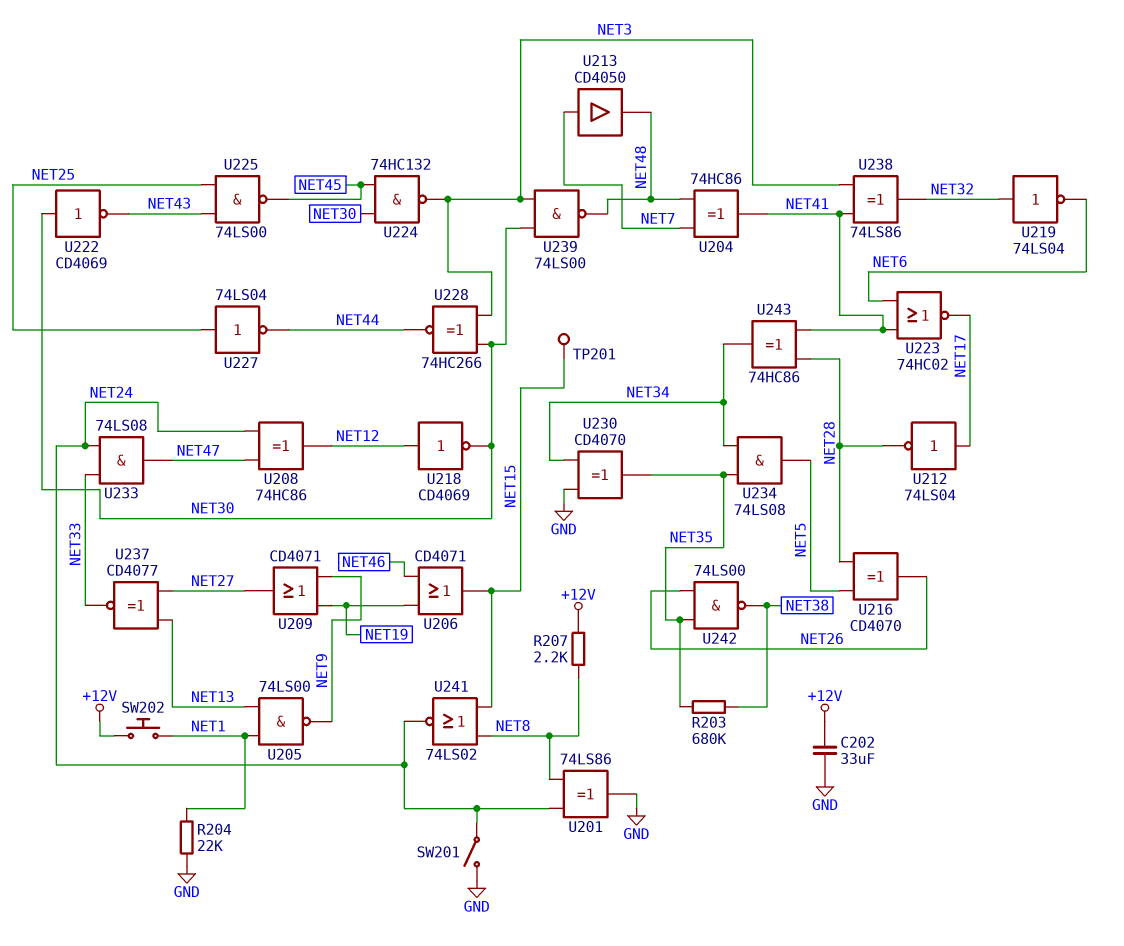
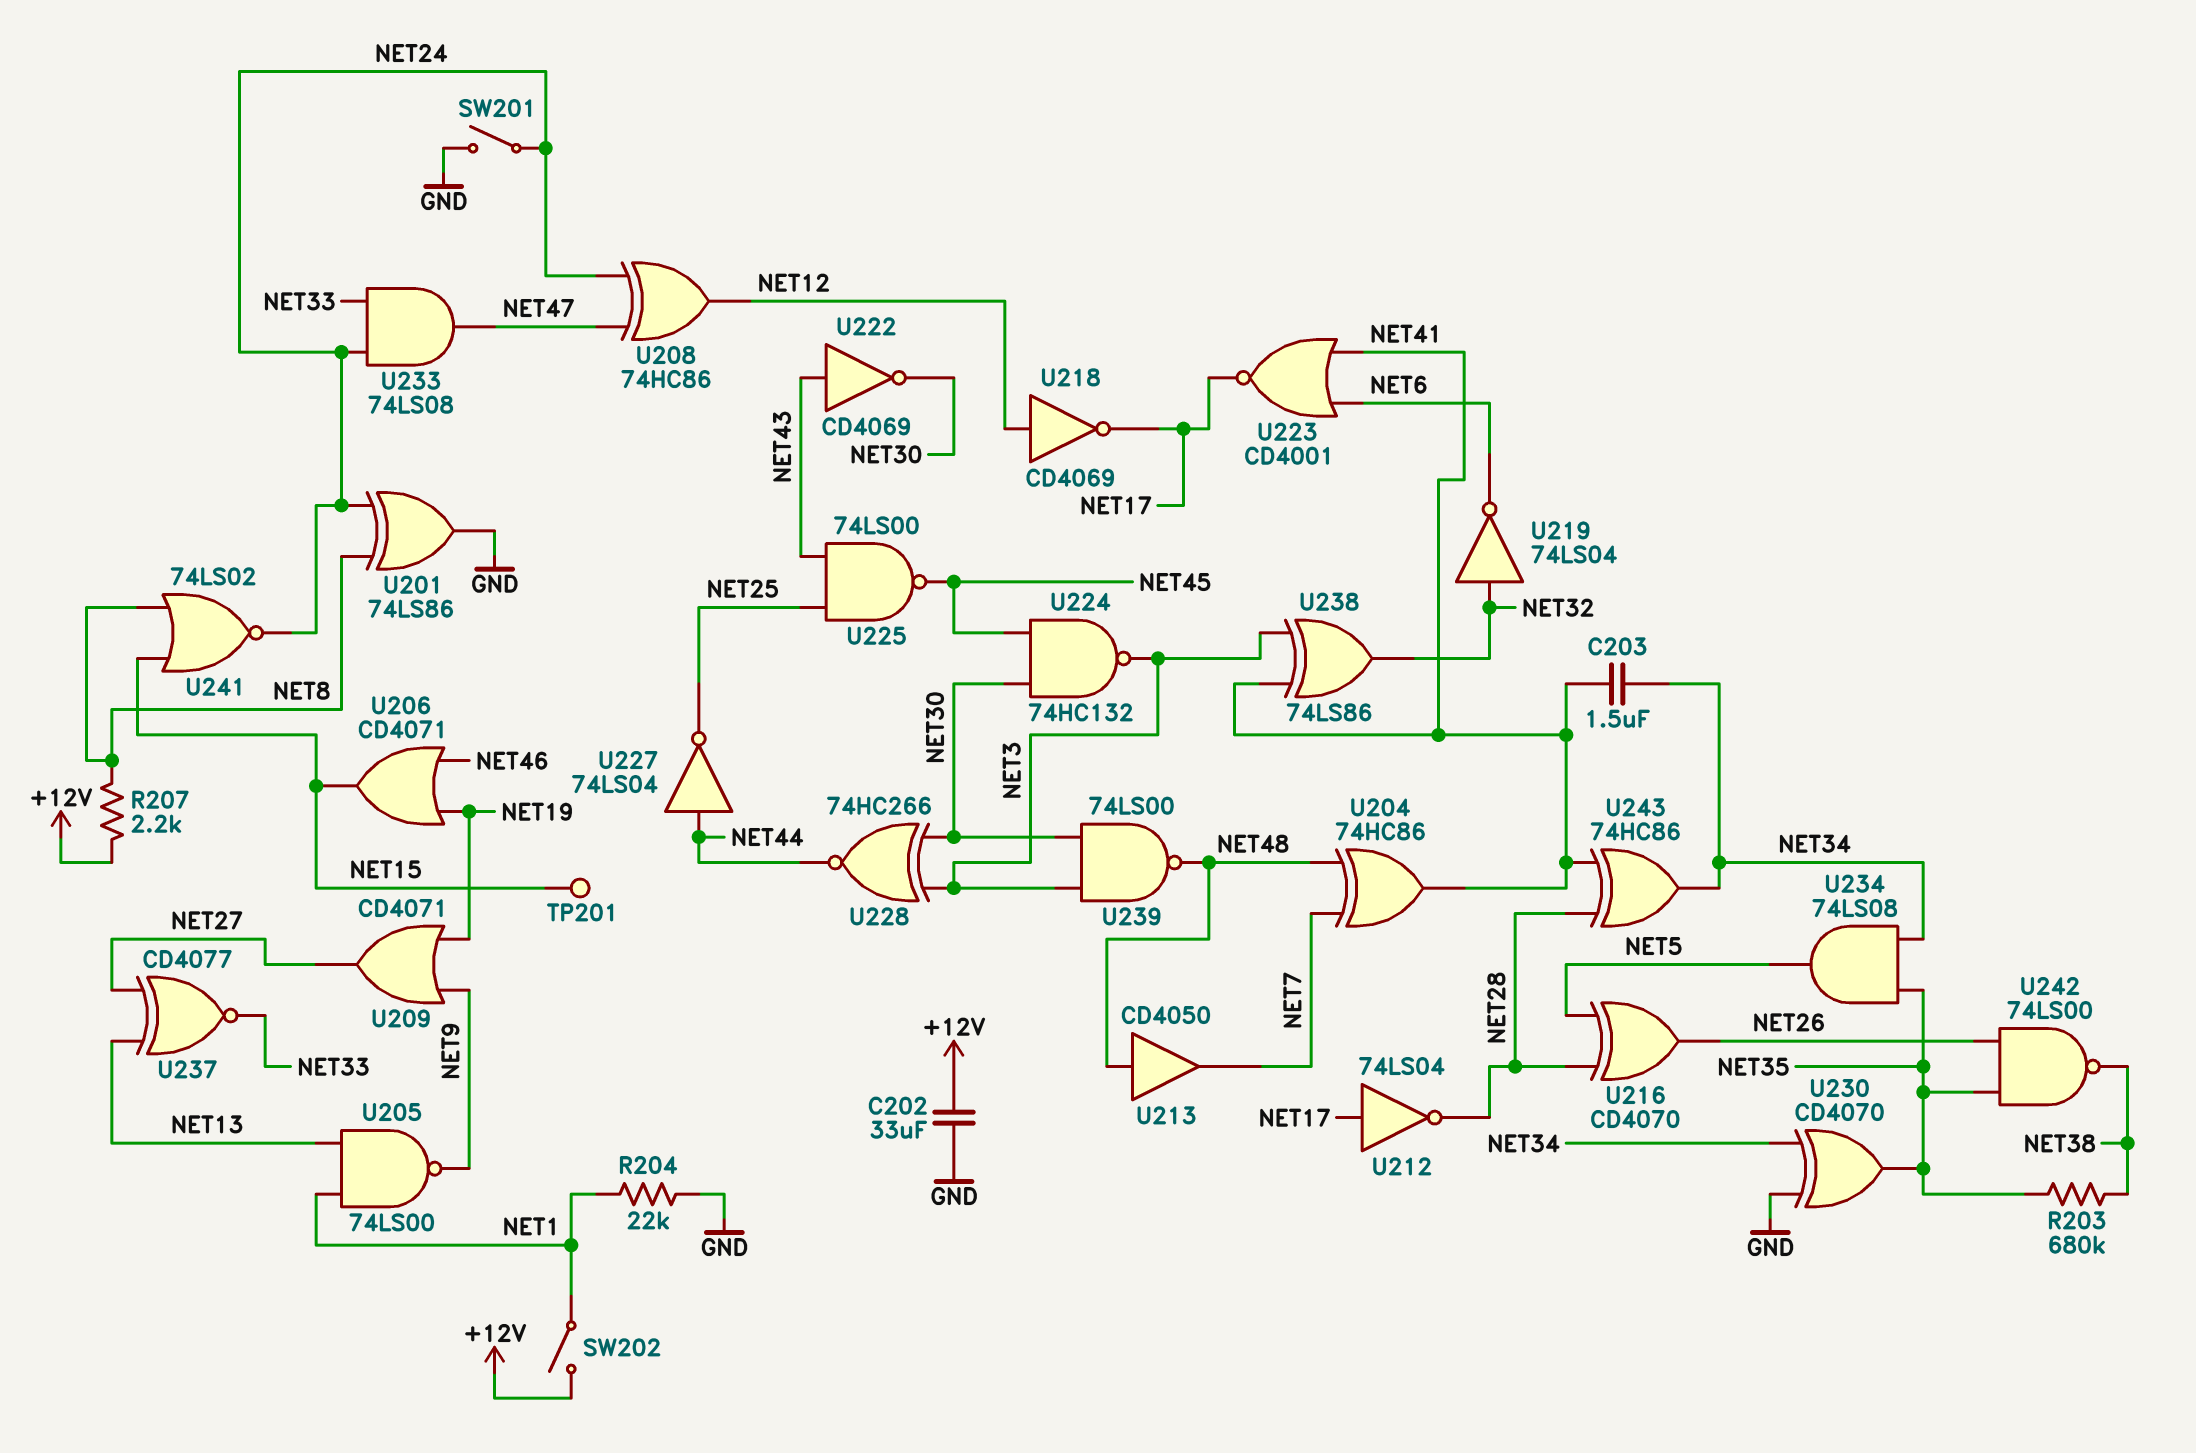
C203: none -> 1.5uF (NET34, NET41)
SW202: button (+12V, NET1) -> switch (+12V, NET1)
U213: buffer CD4050 (in NET7, out NET48) -> buffer CD4050 (in NET48, out NET7)
U218: NOT CD4069 (in NET12, out NET30) -> NOT CD4069 (in NET12, out NET17)
U222: NOT CD4069 (in NET30, out NET43) -> NOT CD4069 (in NET43, out NET30)
U223: NOR 74HC02 (in NET6, in NET41, out NET17) -> NOR CD4001 (in NET6, in NET41, out NET17)
U227: NOT 74LS04 (in NET25, out NET44) -> NOT 74LS04 (in NET44, out NET25)

